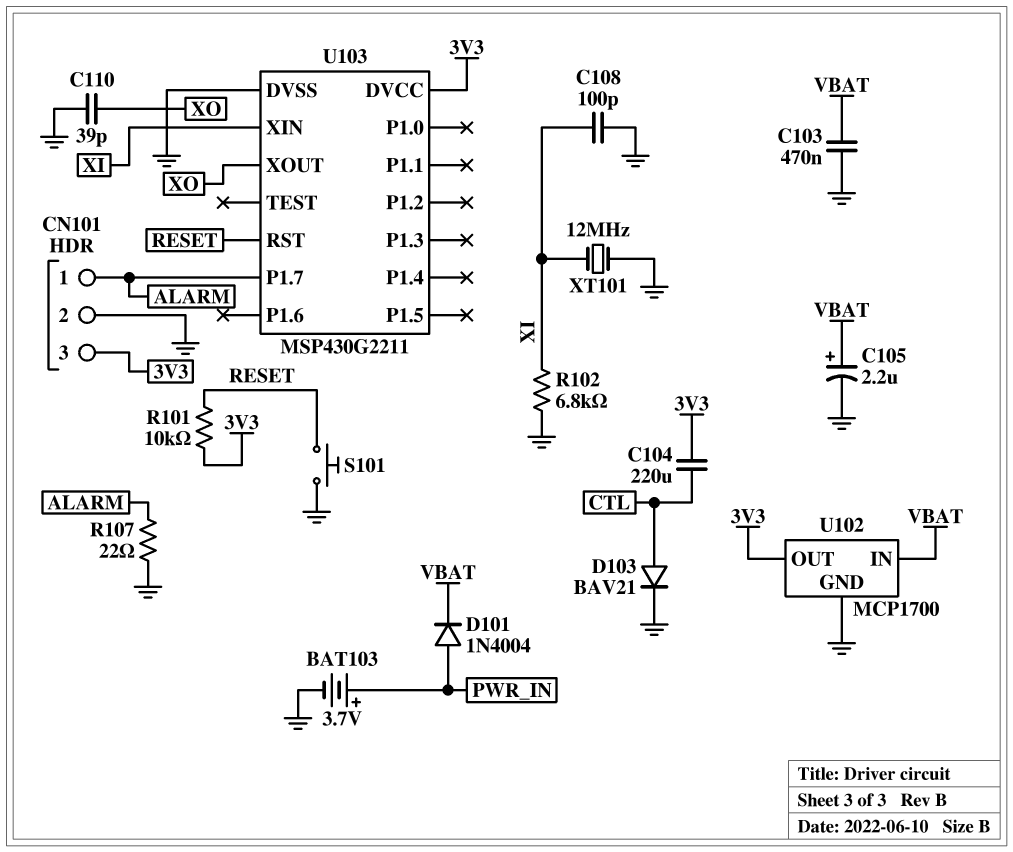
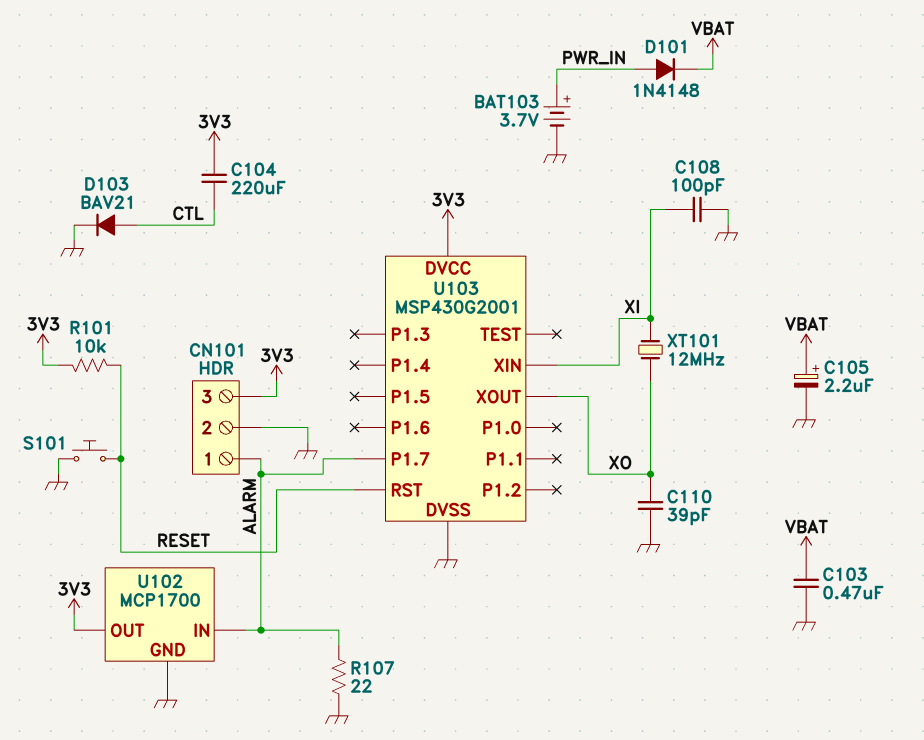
D101: diode 1N4004 (A PWR_IN, K VBAT) -> diode 1N4148 (A PWR_IN, K VBAT)
R102: 6.8k (GND, XI) -> none
U102 pin IN: VBAT -> ALARM
U103: MSP430G2211 -> MSP430G2001
XT101: 12MHz (GND, XI) -> 12MHz (XI, XO)

